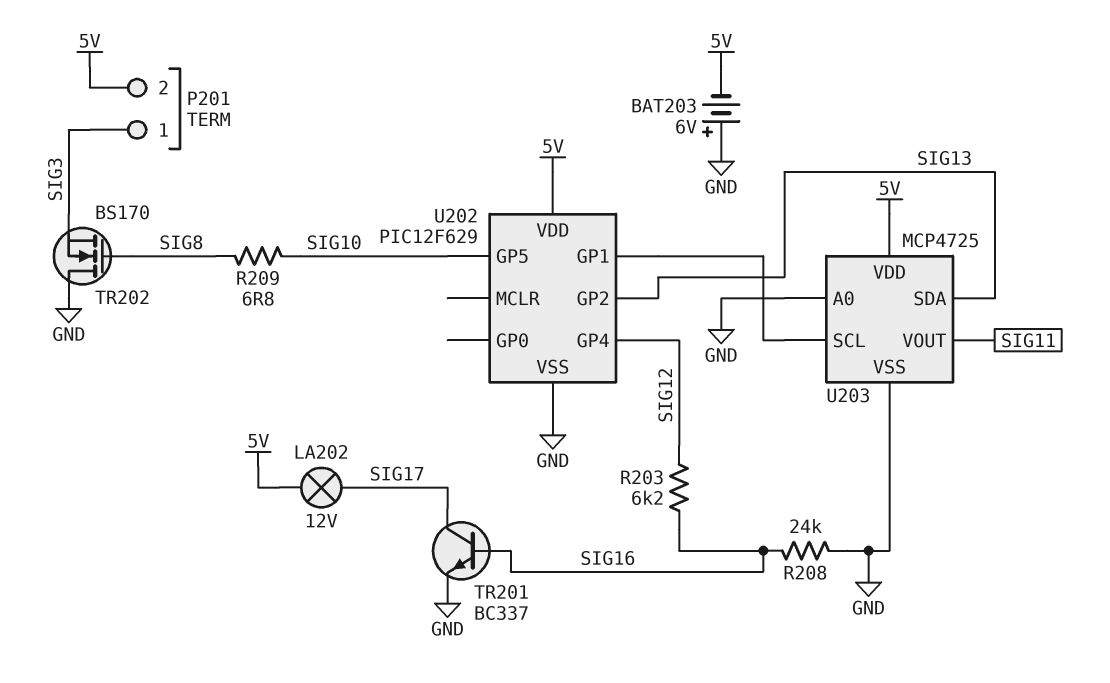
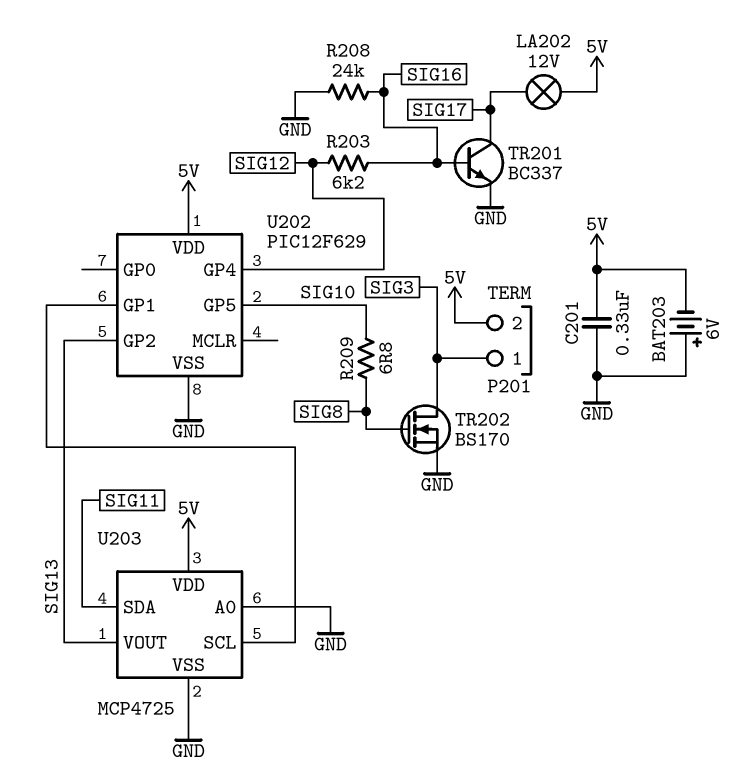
C201: none -> 330nF (5V, GND)
TR202: NMOS BS170 (G SIG8, D GND, S SIG3) -> NMOS BS170 (G SIG8, D SIG3, S GND)
U203 pin SDA: SIG13 -> SIG11
U203 pin VOUT: SIG11 -> SIG13

